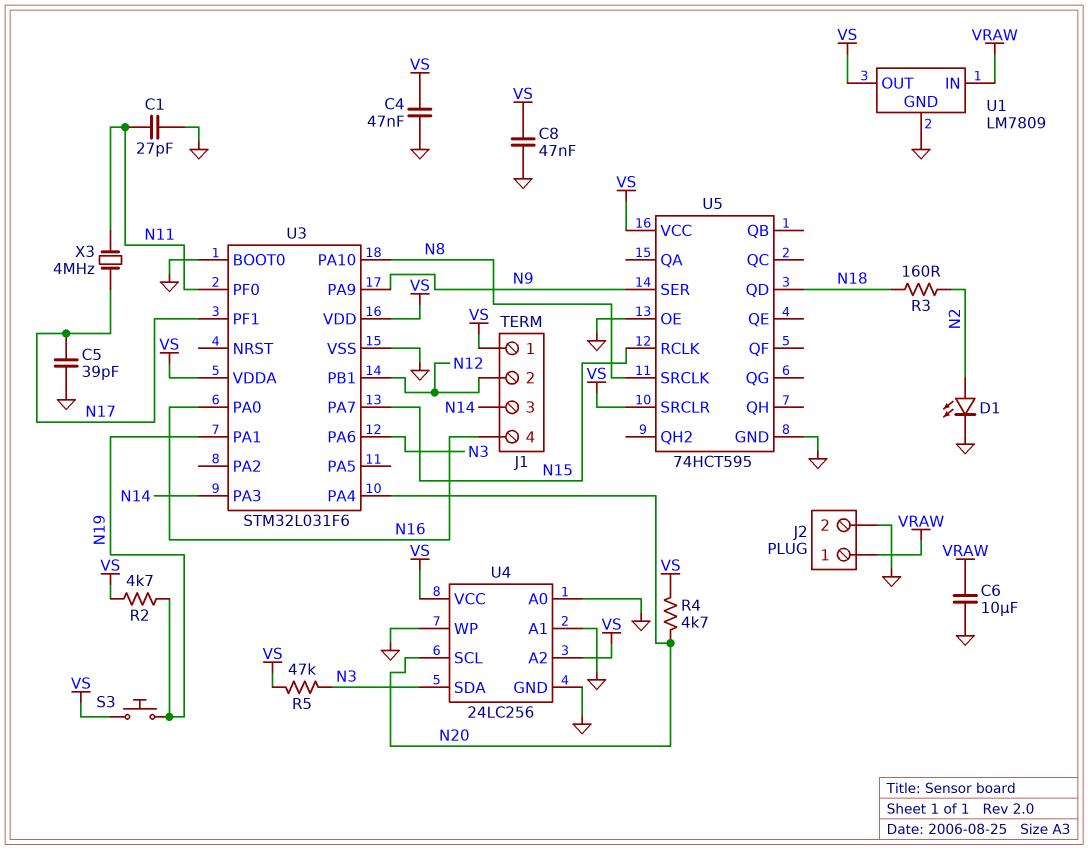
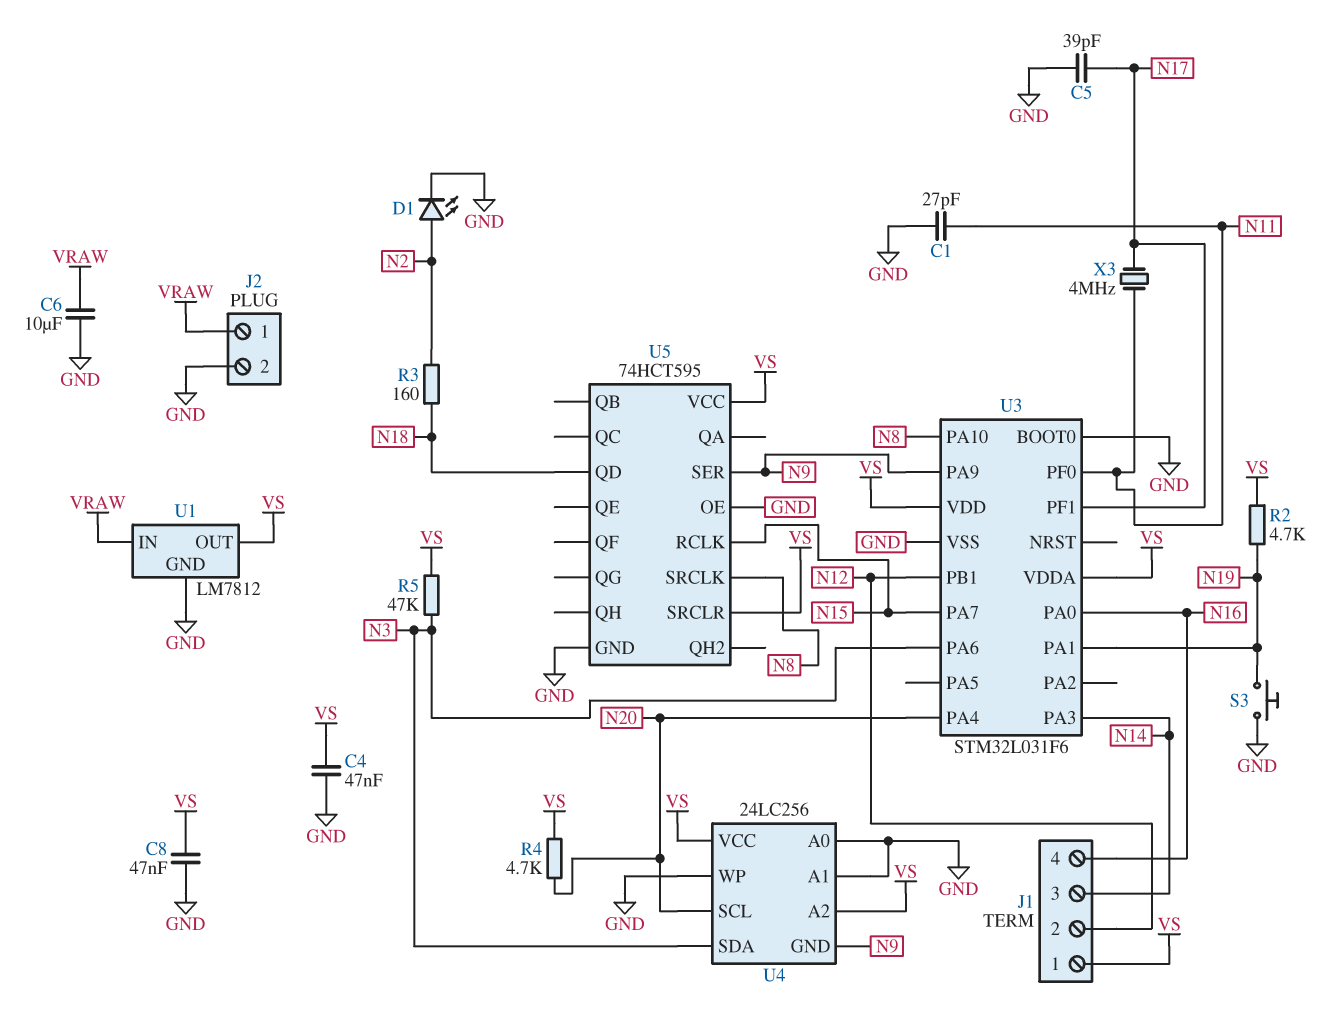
S3: button (N19, VS) -> button (GND, N19)
U1: LM7809 -> LM7812
U4 pin GND: GND -> N9

